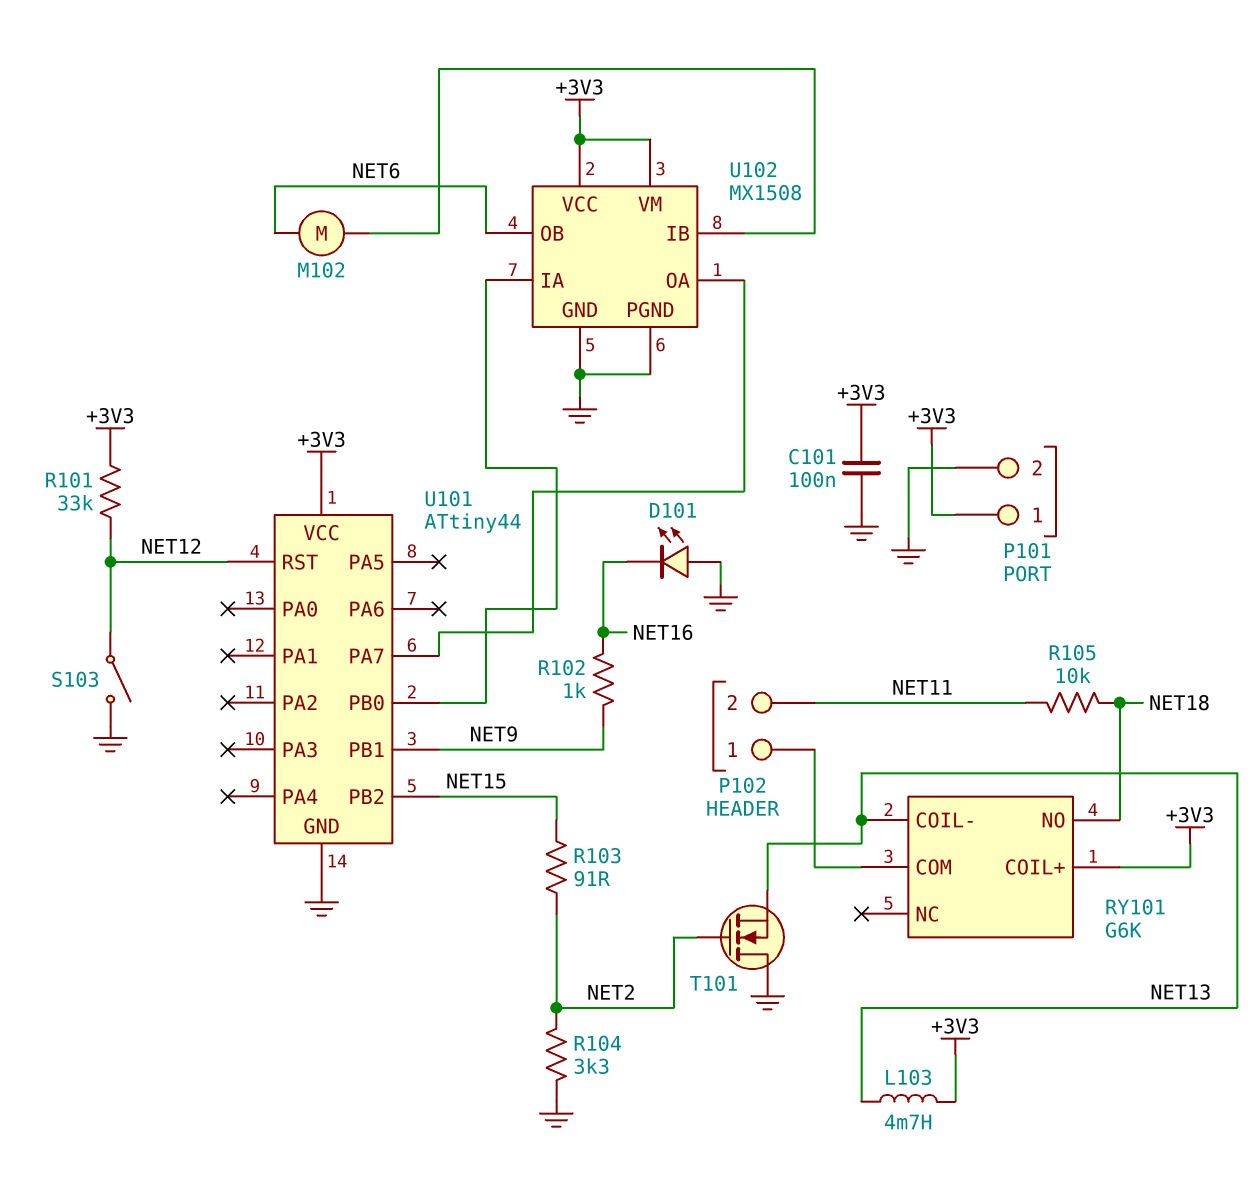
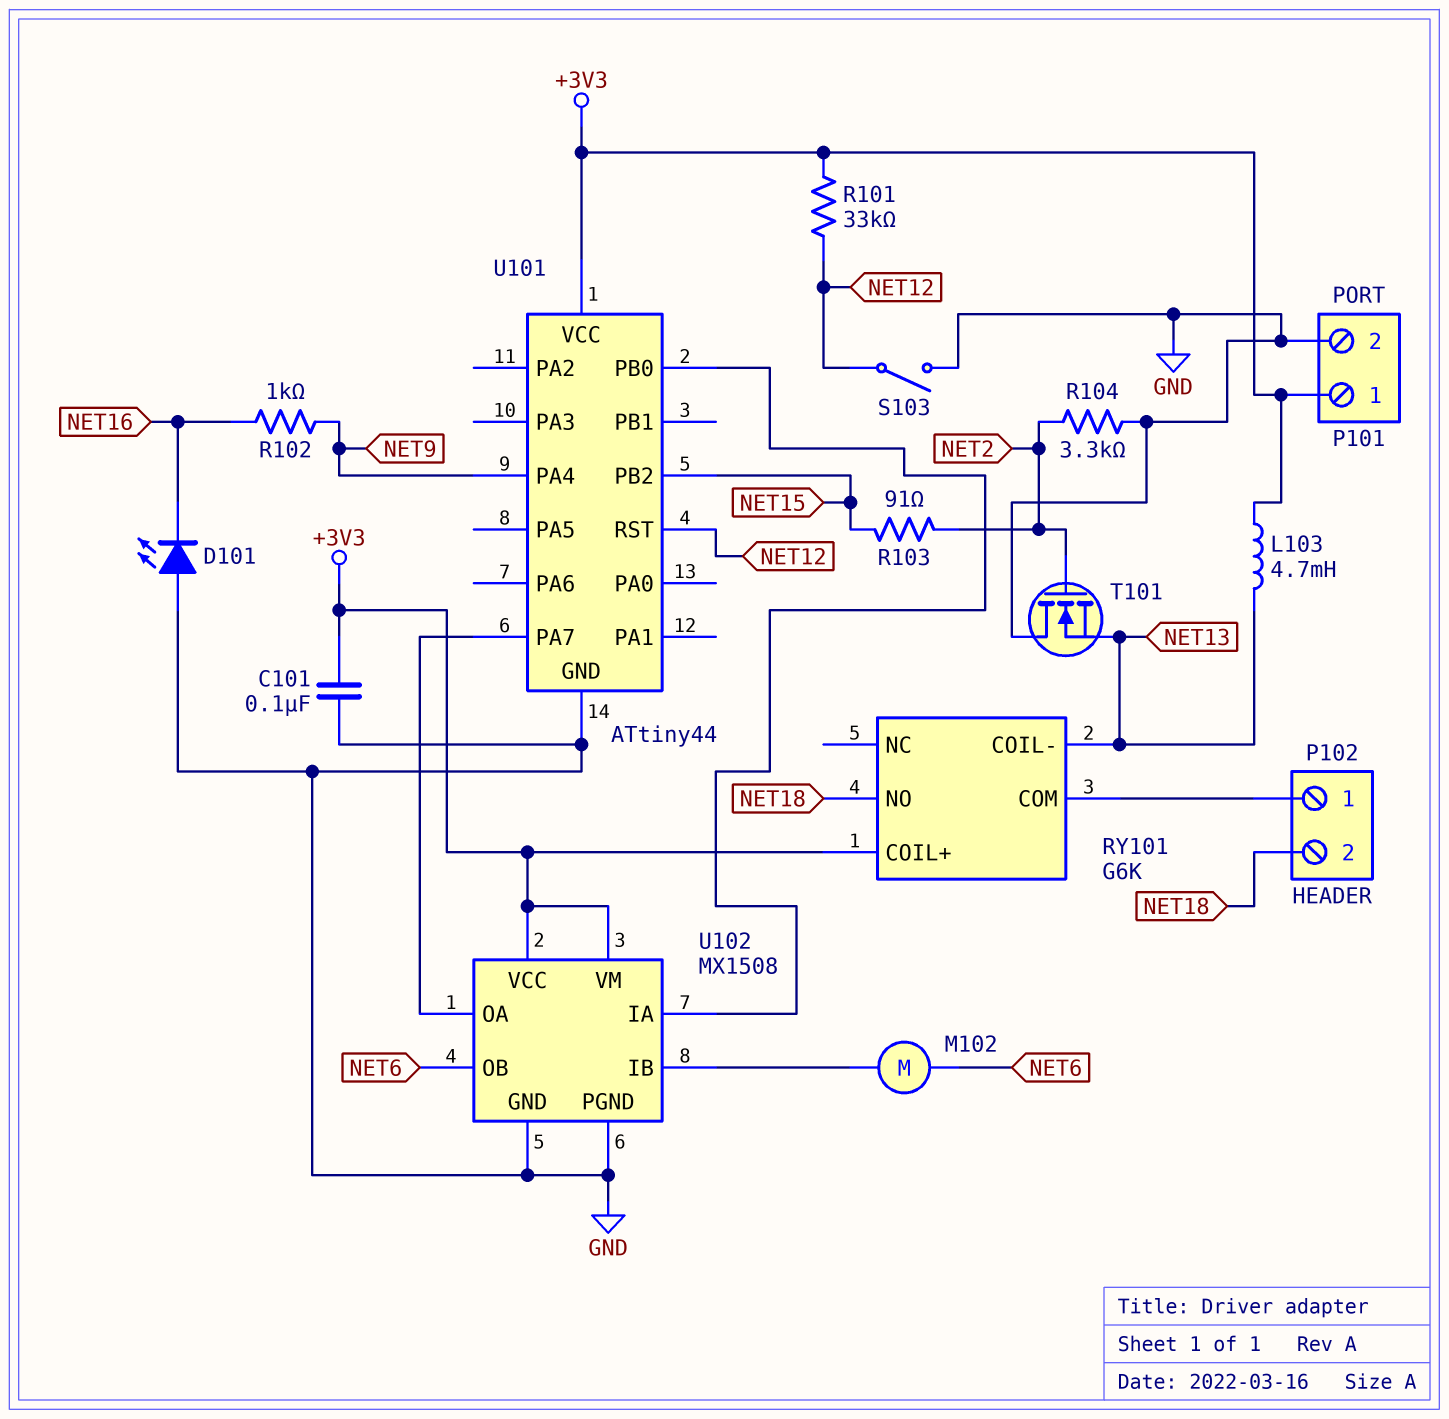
P102 pin 2: NET11 -> NET18
R105: 10k (NET11, NET18) -> none
U101 pin PA4: none -> NET9
U101 pin PB1: NET9 -> none

